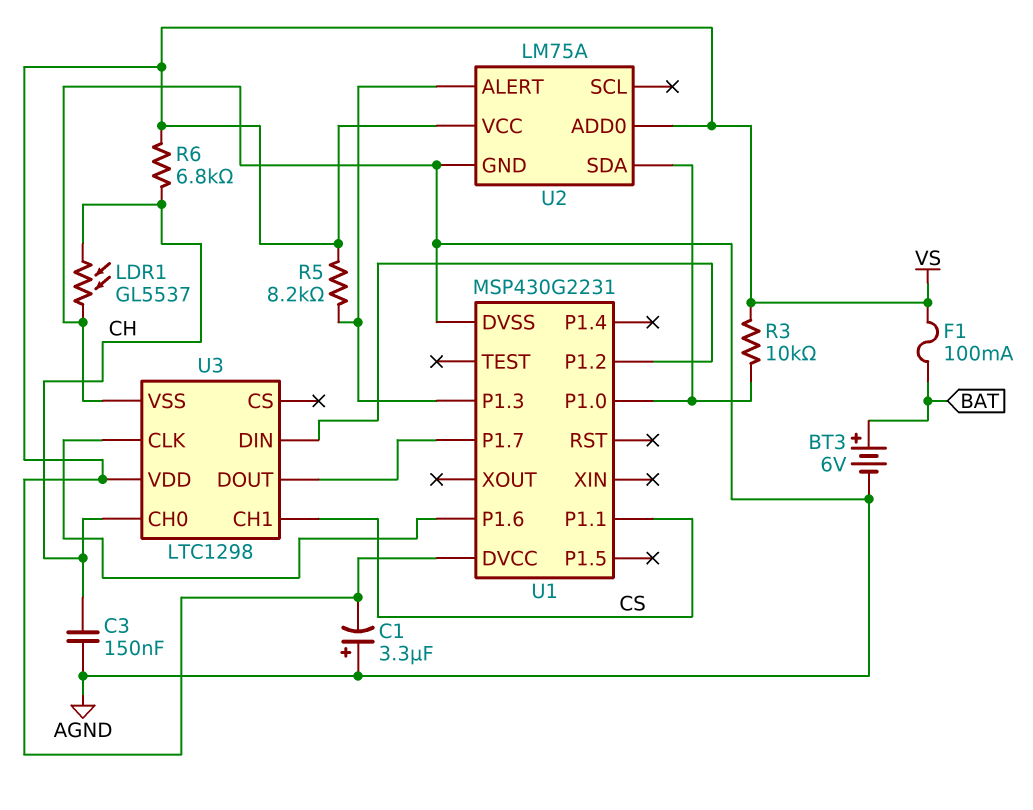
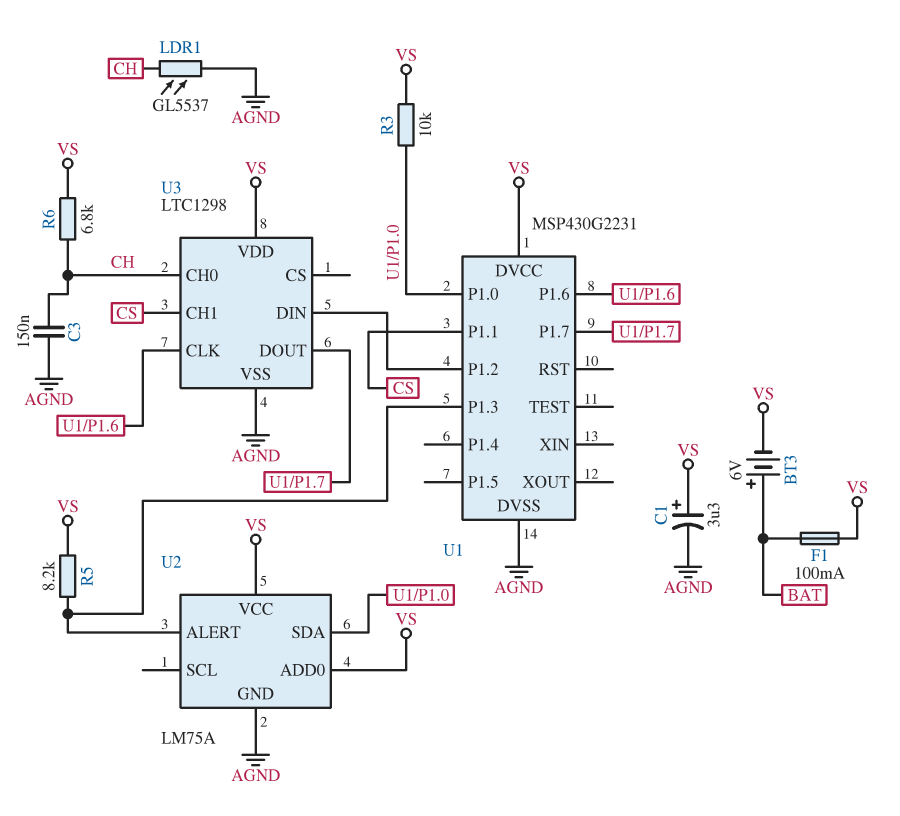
BT3: 6V (plus BAT, minus AGND) -> 6V (plus BAT, minus VS)
C1: 3.3uF (plus AGND, minus VS) -> 3.3uF (plus VS, minus AGND)

